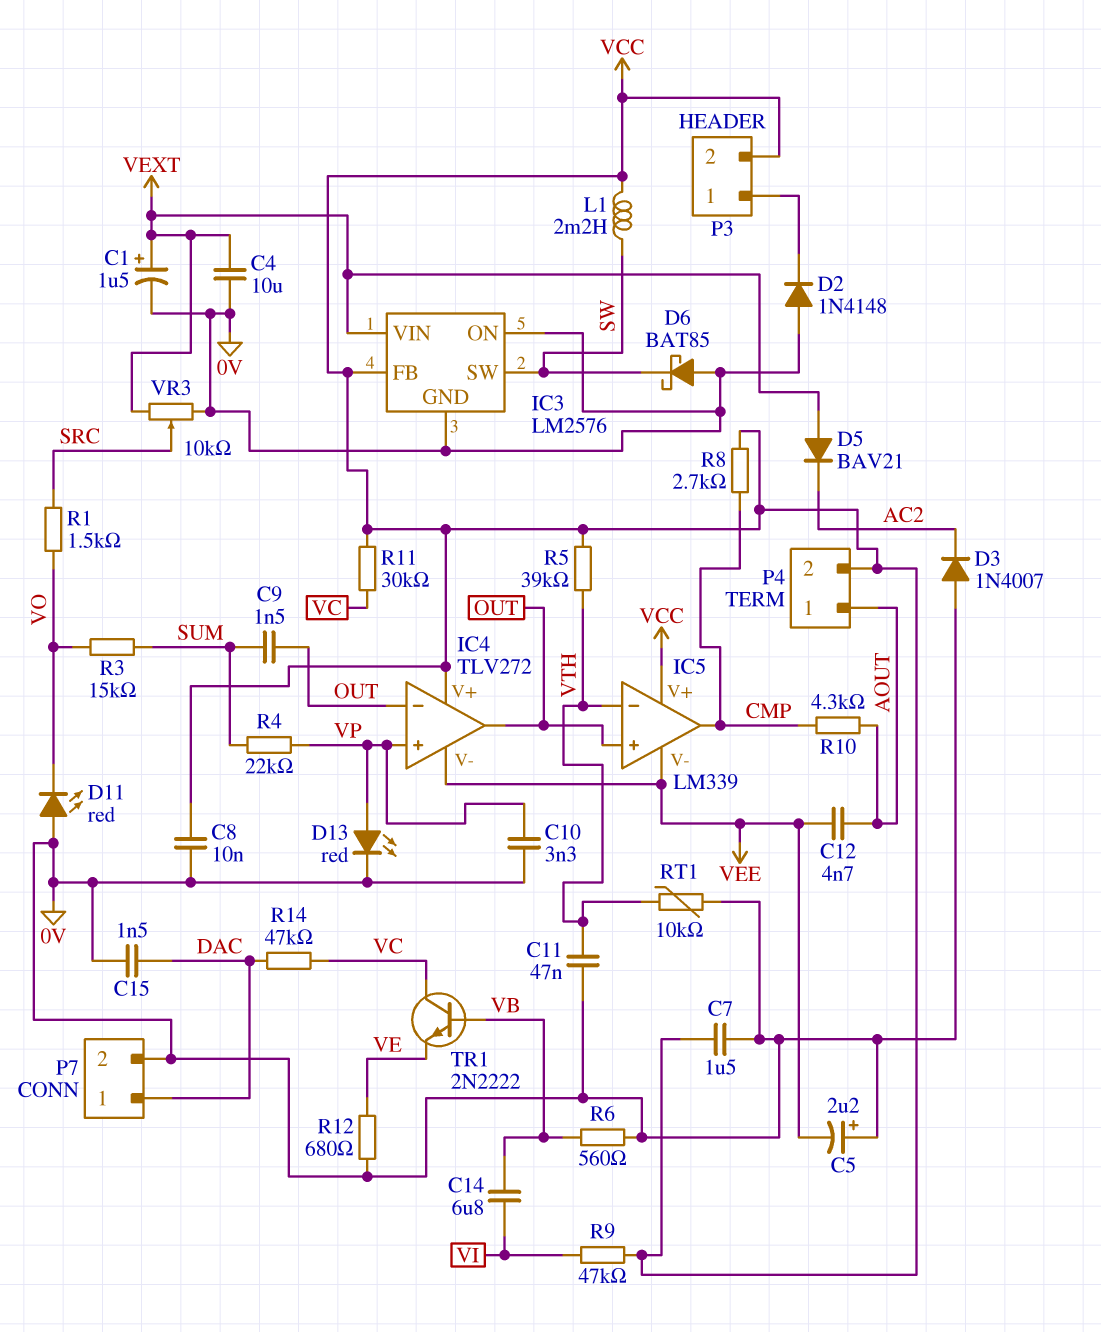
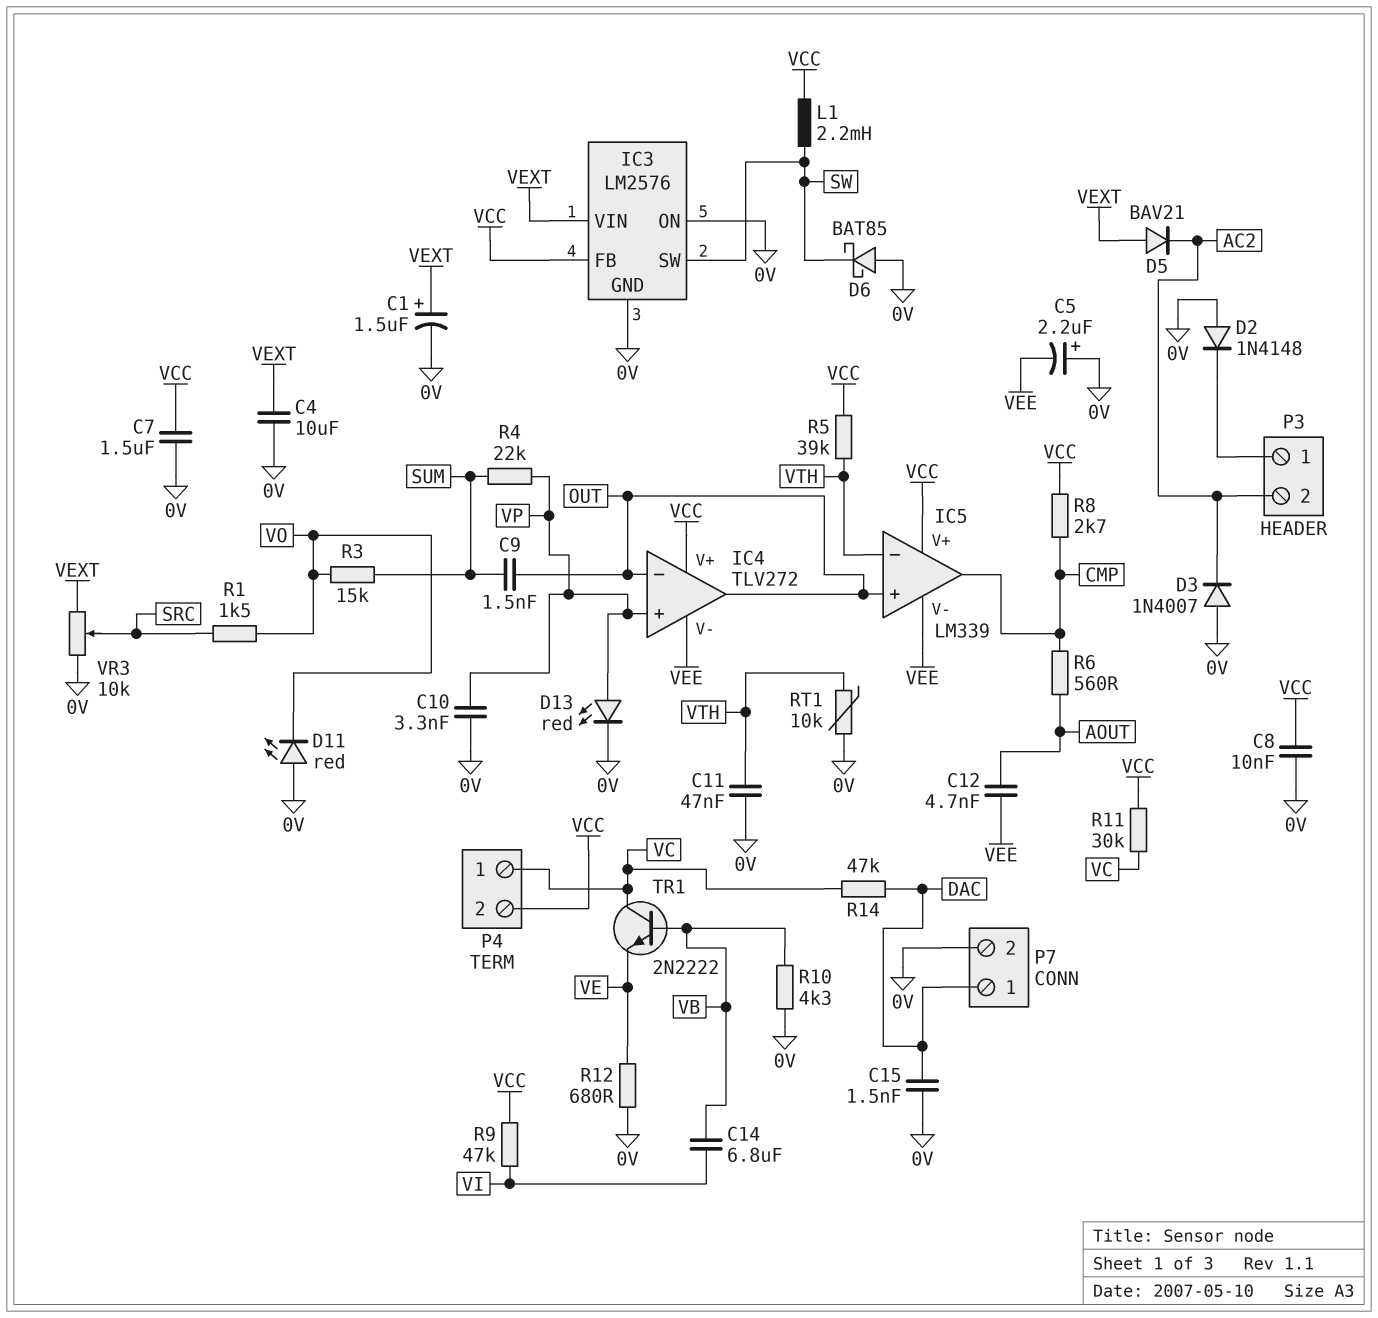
P3 pin 2: VCC -> AC2
P4 pin 1: AOUT -> VC
R6: 560 (0V, VB) -> 560 (AOUT, CMP)
R10: 4.3k (AOUT, CMP) -> 4.3k (0V, VB)

